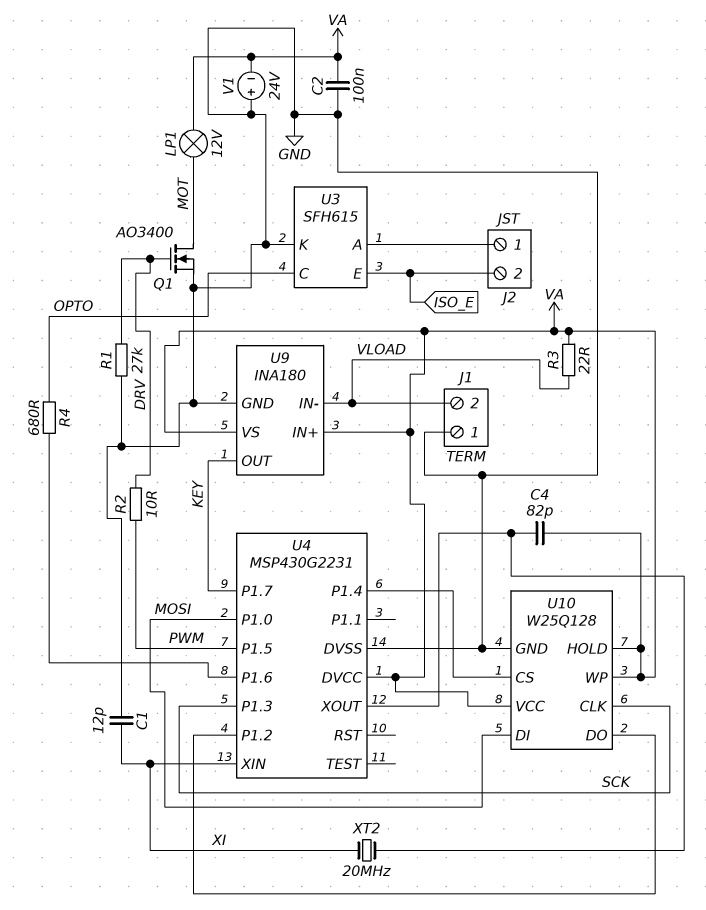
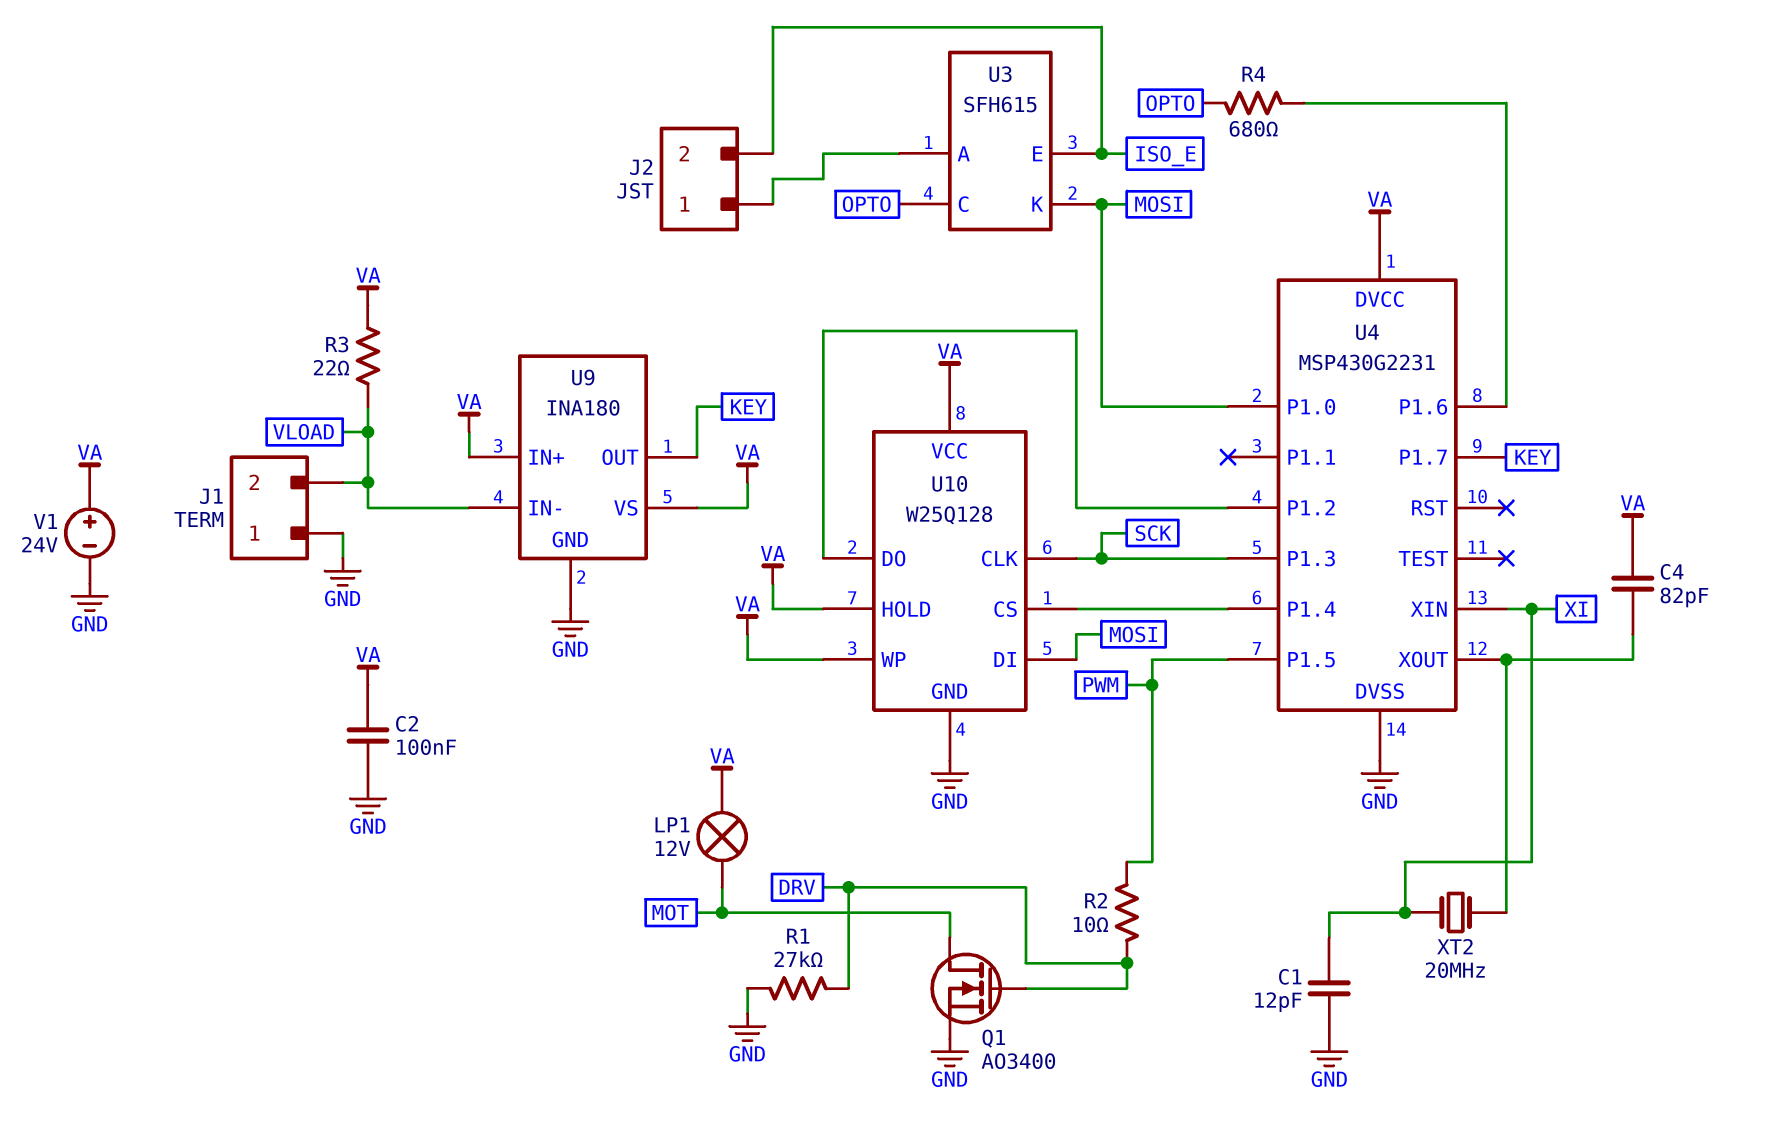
U3 pin K: GND -> MOSI
V1: 24V (plus GND, minus VA) -> 24V (plus VA, minus GND)

